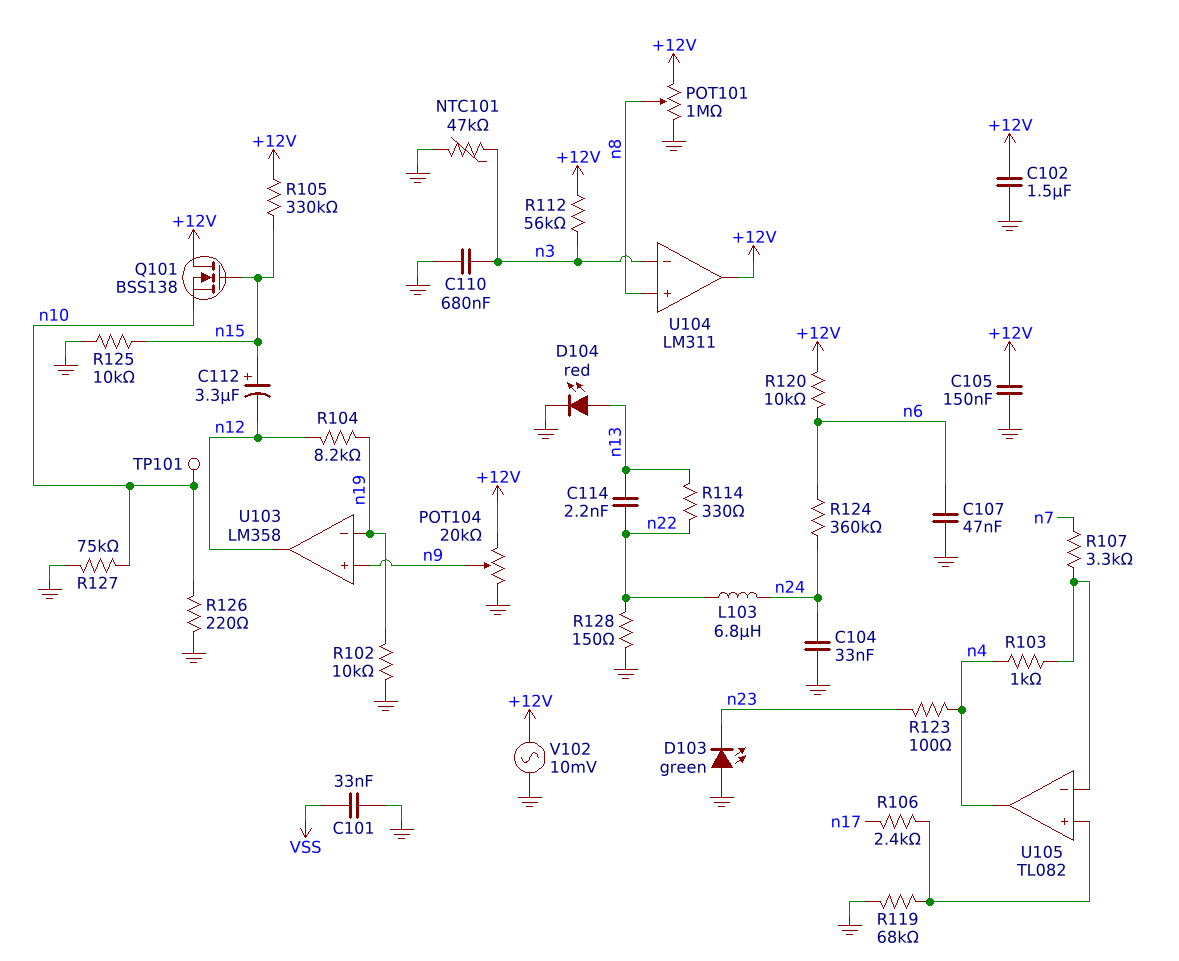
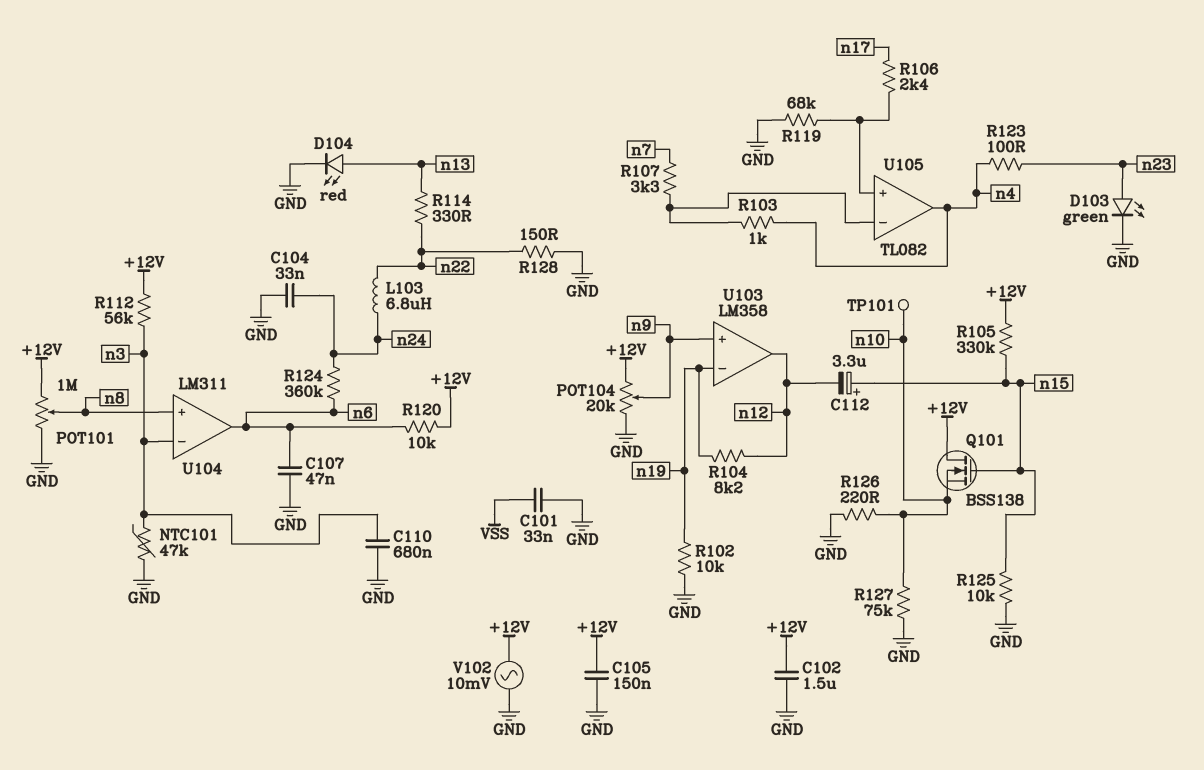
C114: 2.2nF (n13, n22) -> none
D103: LED green (A GND, K n23) -> LED green (A n23, K GND)
U104 pin out: +12V -> n6

